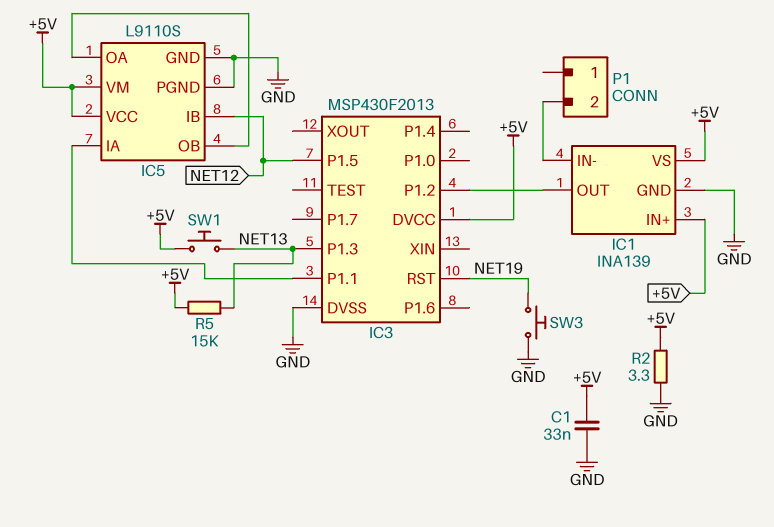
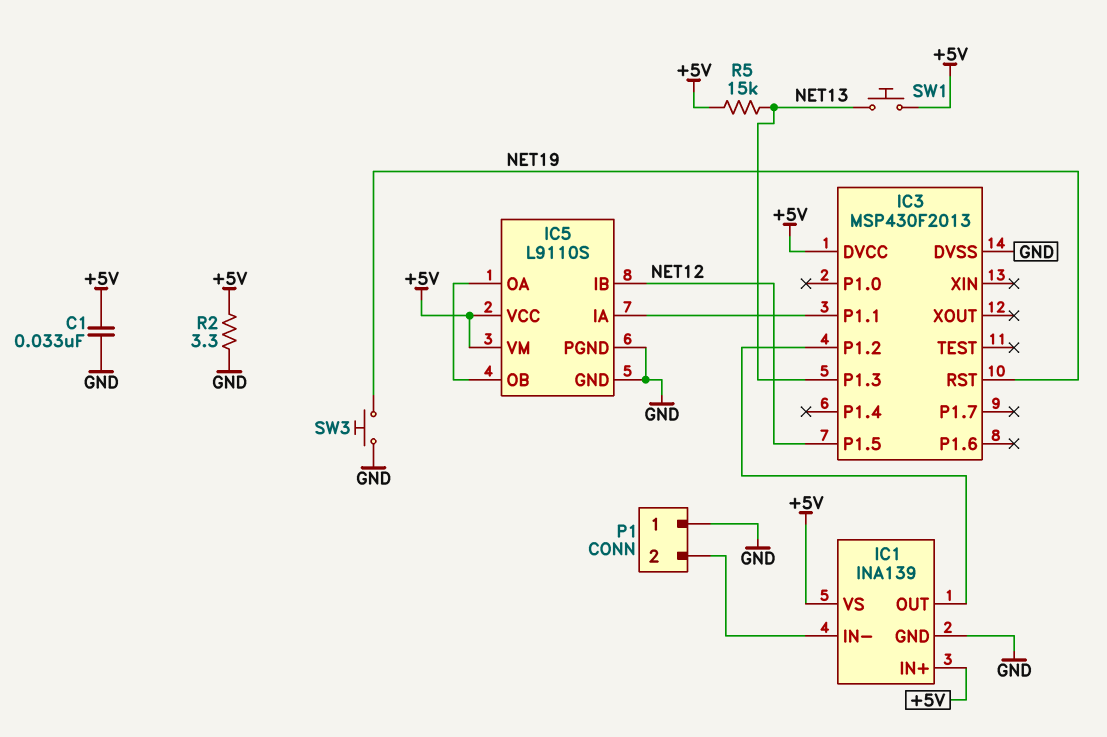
P1 pin 1: none -> GND

